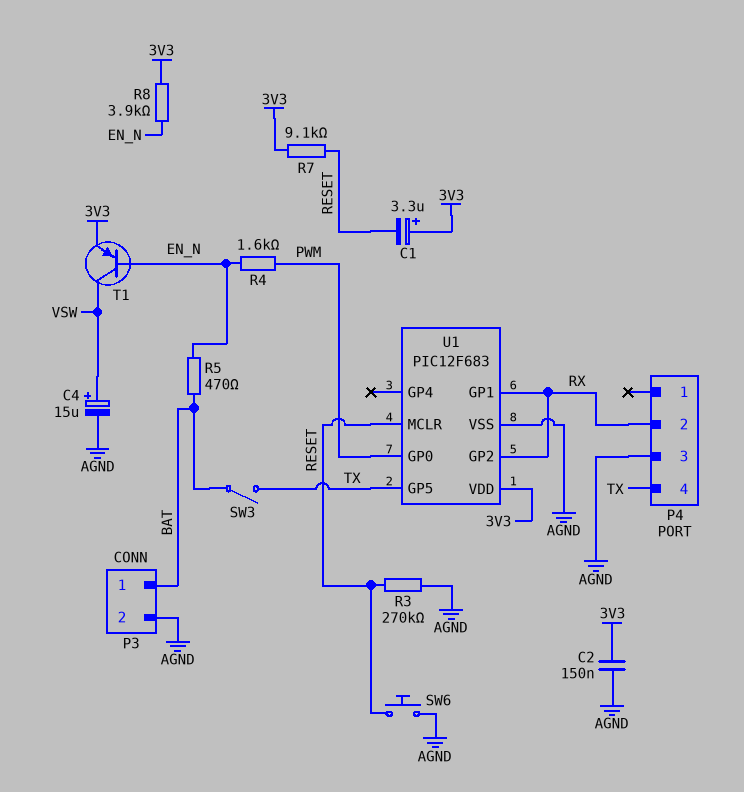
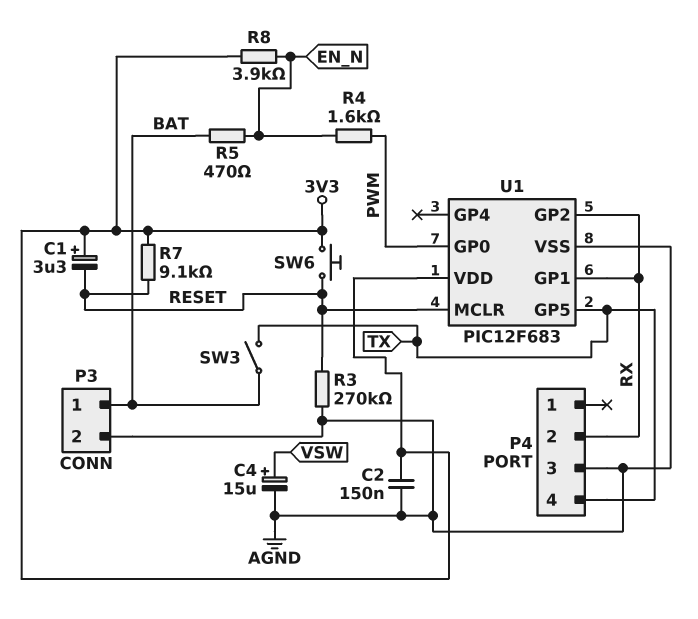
SW6: button (AGND, RESET) -> button (3V3, RESET)
T1: PNP (B EN_N, C VSW, E 3V3) -> none

